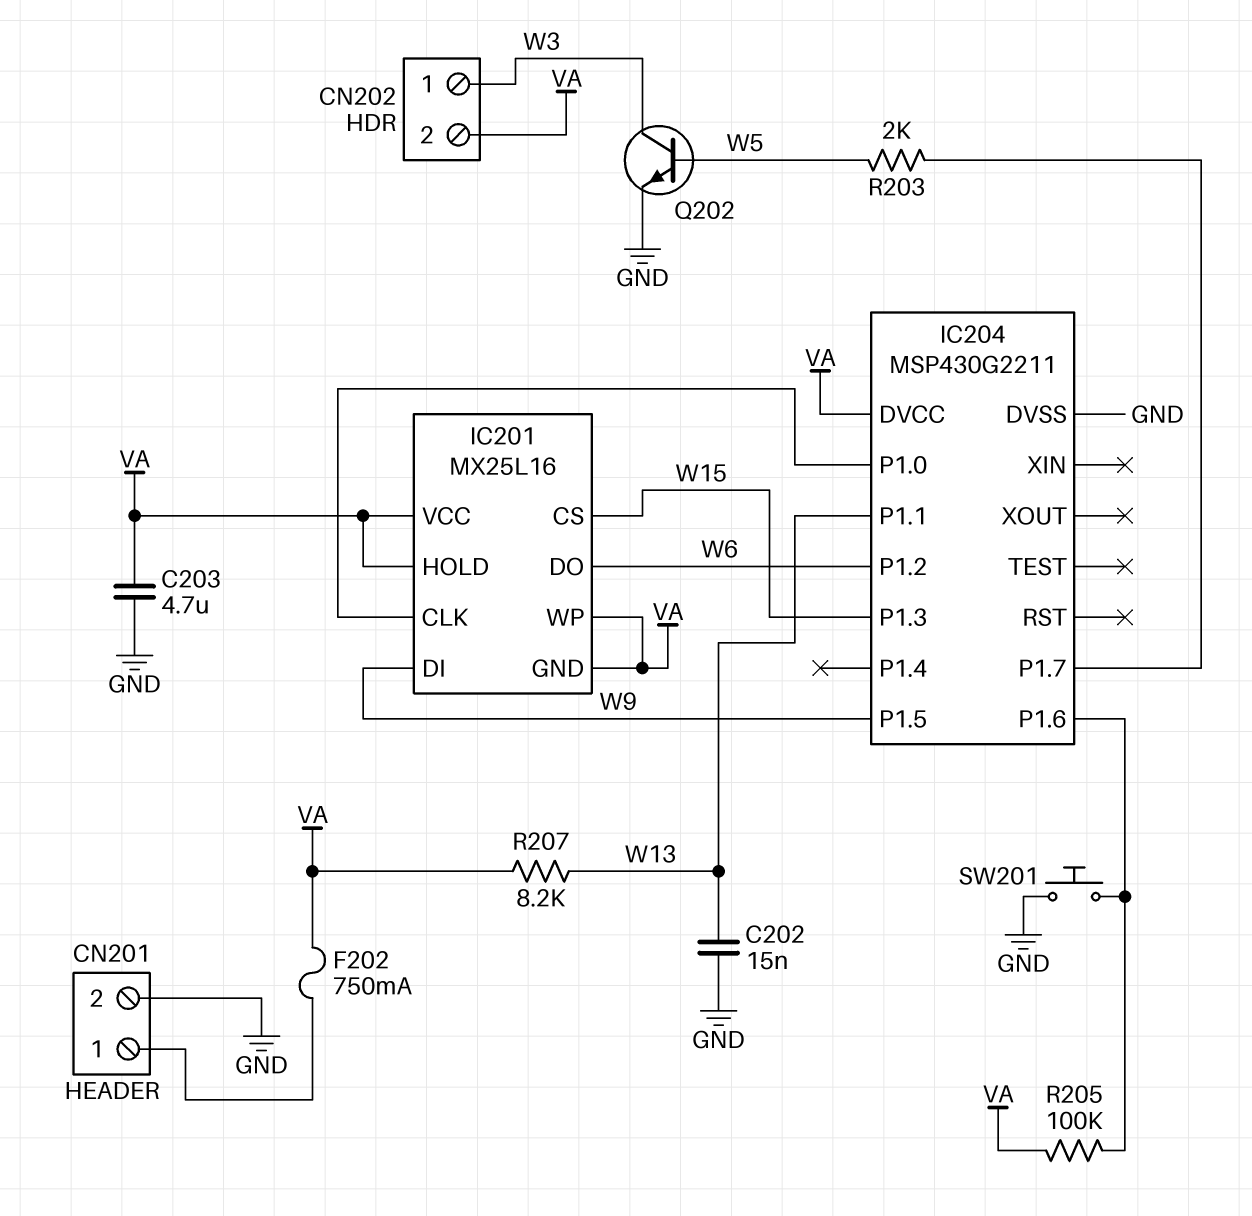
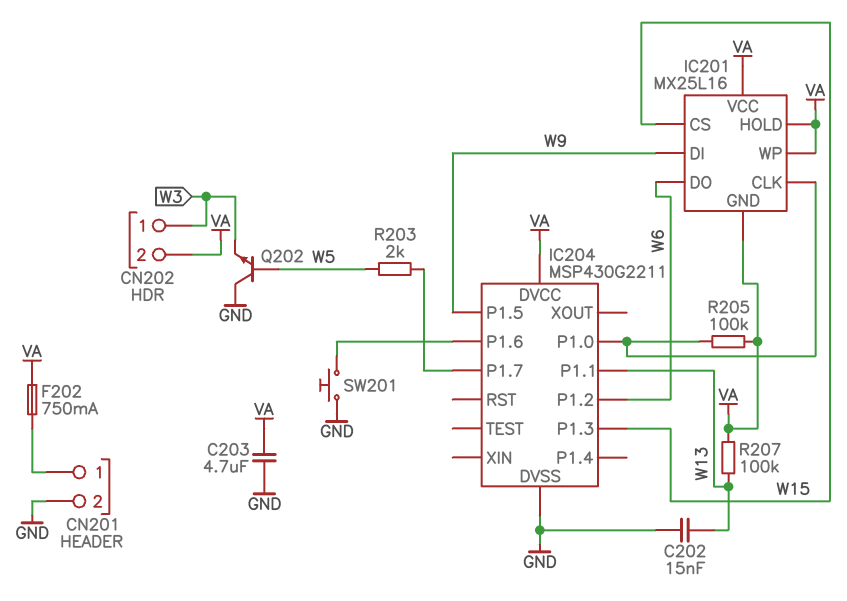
Q202: NPN (B W5, C W3, E GND) -> NPN (B W5, C GND, E W3)
R205: 100k (IC204/P1.6, VA) -> 100k (IC201/CLK, VA)
R207: 8.2k (VA, W13) -> 100k (VA, W13)

